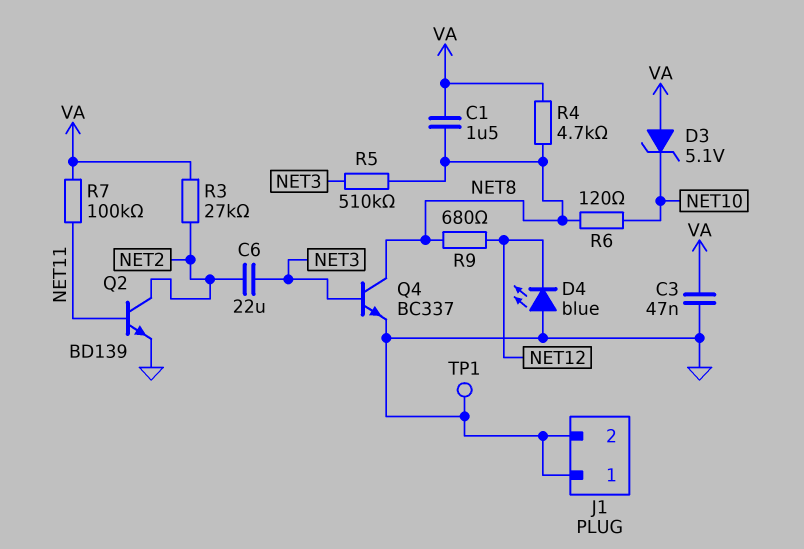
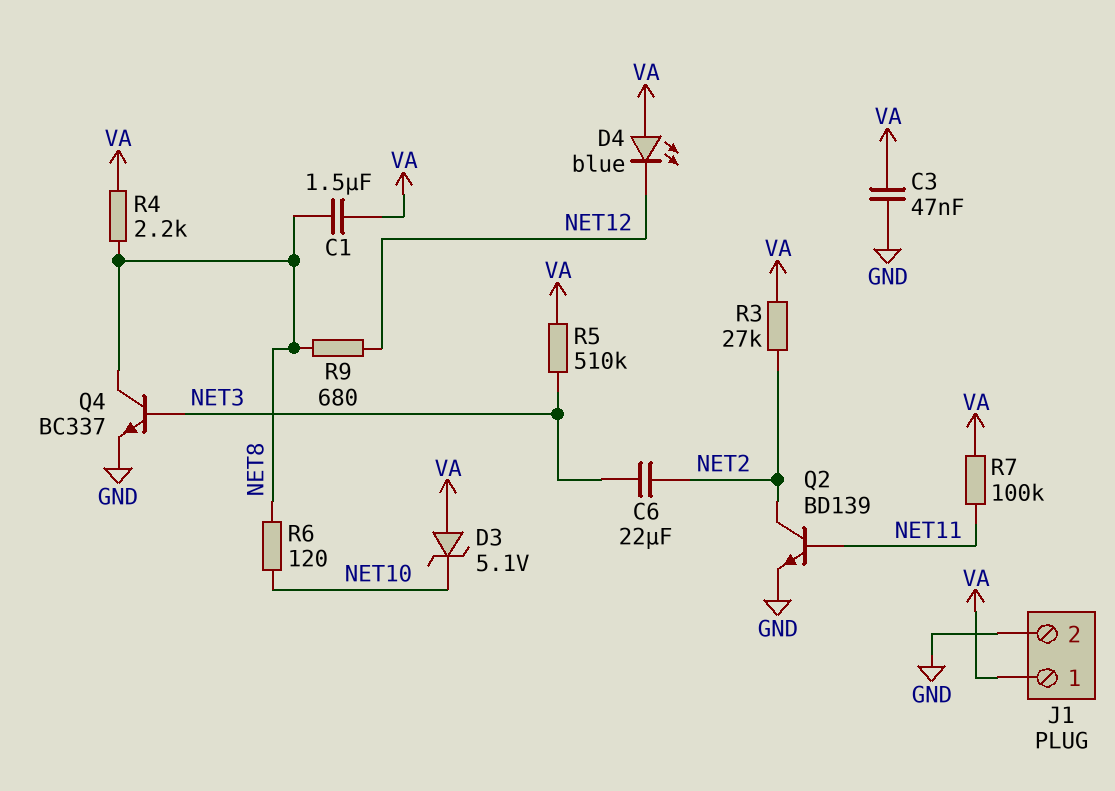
D4: LED blue (A GND, K NET12) -> LED blue (A VA, K NET12)
J1 pin 1: GND -> VA
R4: 4.7k (NET8, VA) -> 2.2k (NET8, VA)
R5: 510k (NET3, NET8) -> 510k (NET3, VA)
TP1: test point (GND) -> none

